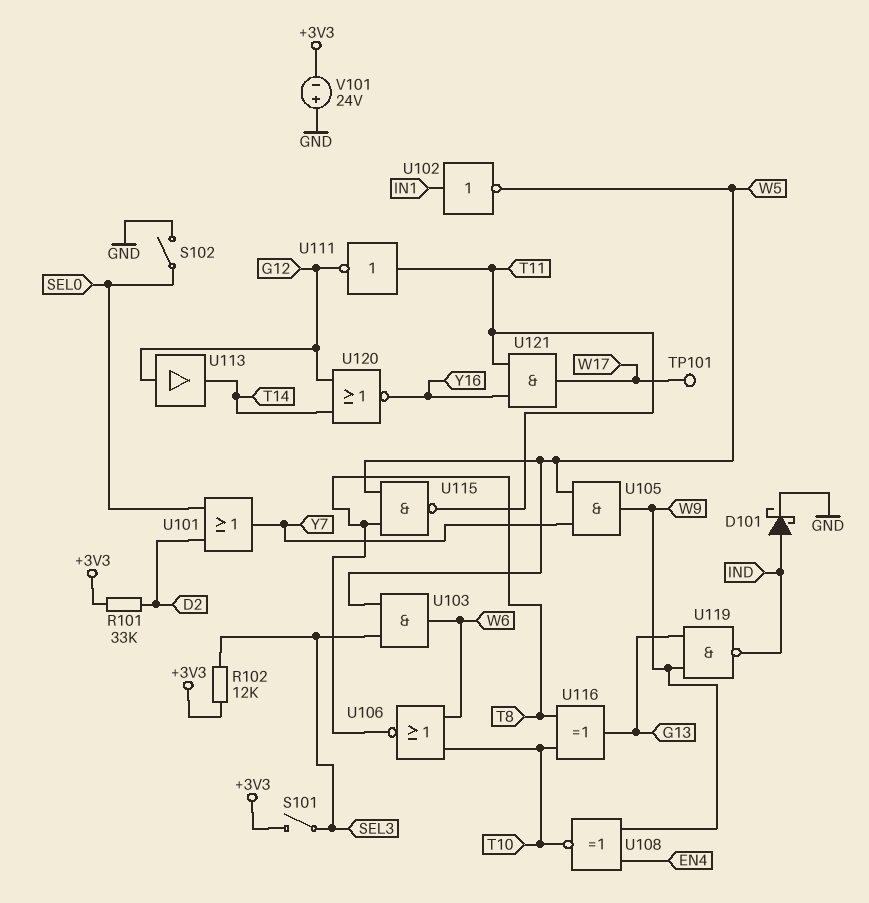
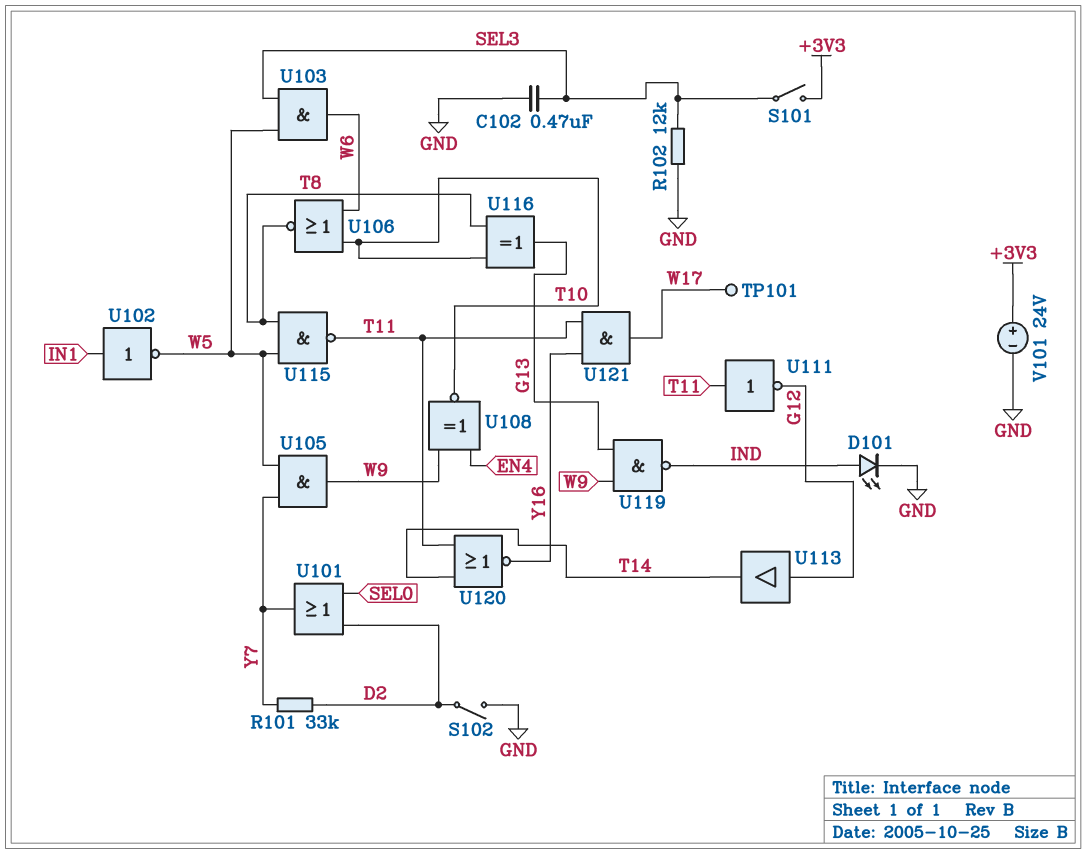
C102: none -> 470nF (GND, SEL3)
D101: schottky (A IND, K GND) -> LED (A IND, K GND)
R101: 33k (+3V3, D2) -> 33k (D2, Y7)
R102: 12k (+3V3, SEL3) -> 12k (GND, SEL3)
S102: switch (GND, SEL0) -> switch (D2, GND)
U120: NOR (in G12, in T14, out Y16) -> NOR (in T11, in T14, out Y16)
V101: 24V (plus GND, minus +3V3) -> 24V (plus +3V3, minus GND)

